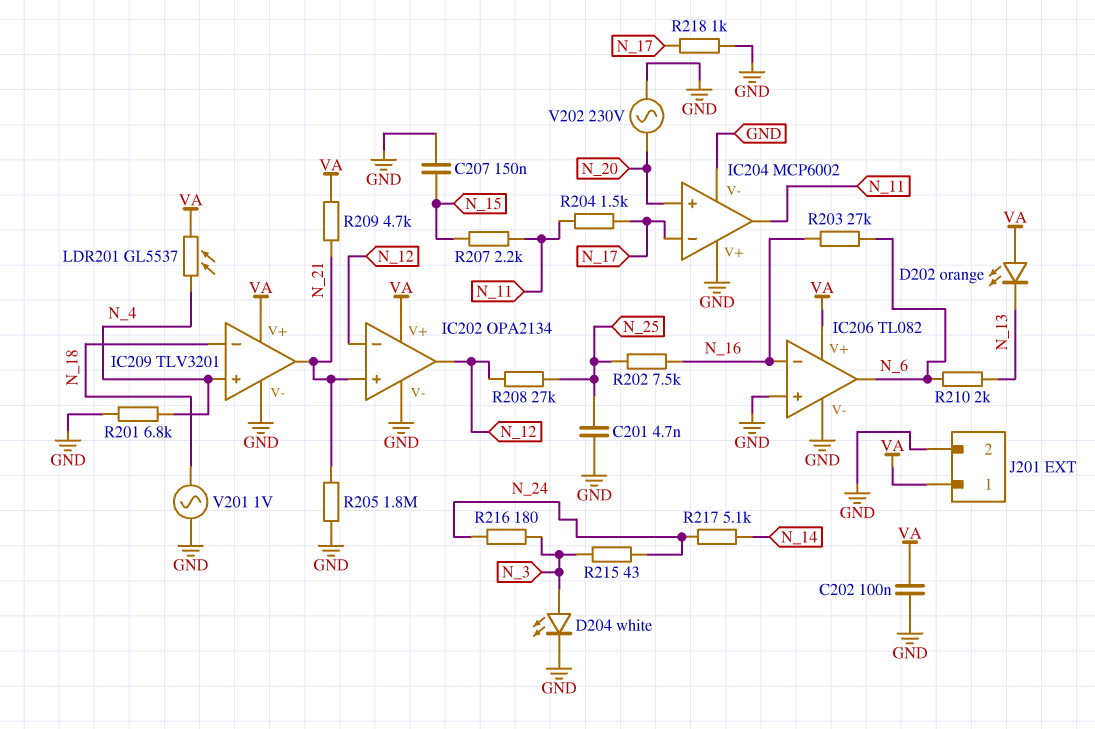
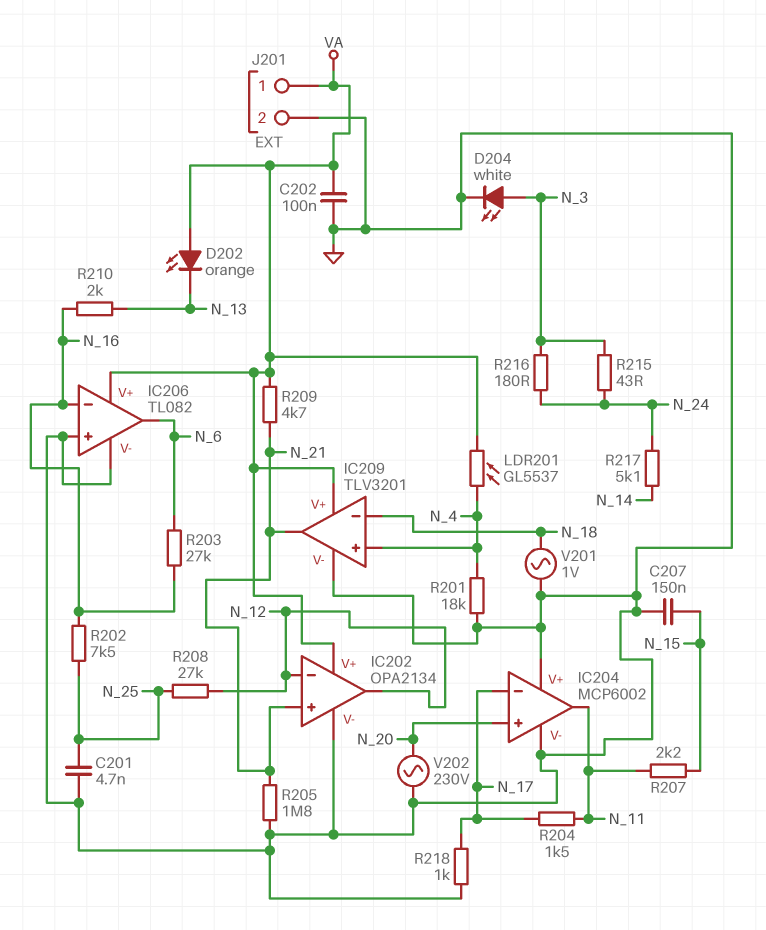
R201: 6.8k (GND, N_4) -> 18k (GND, N_4)
R210: 2k (N_6, N_13) -> 2k (N_13, N_16)

